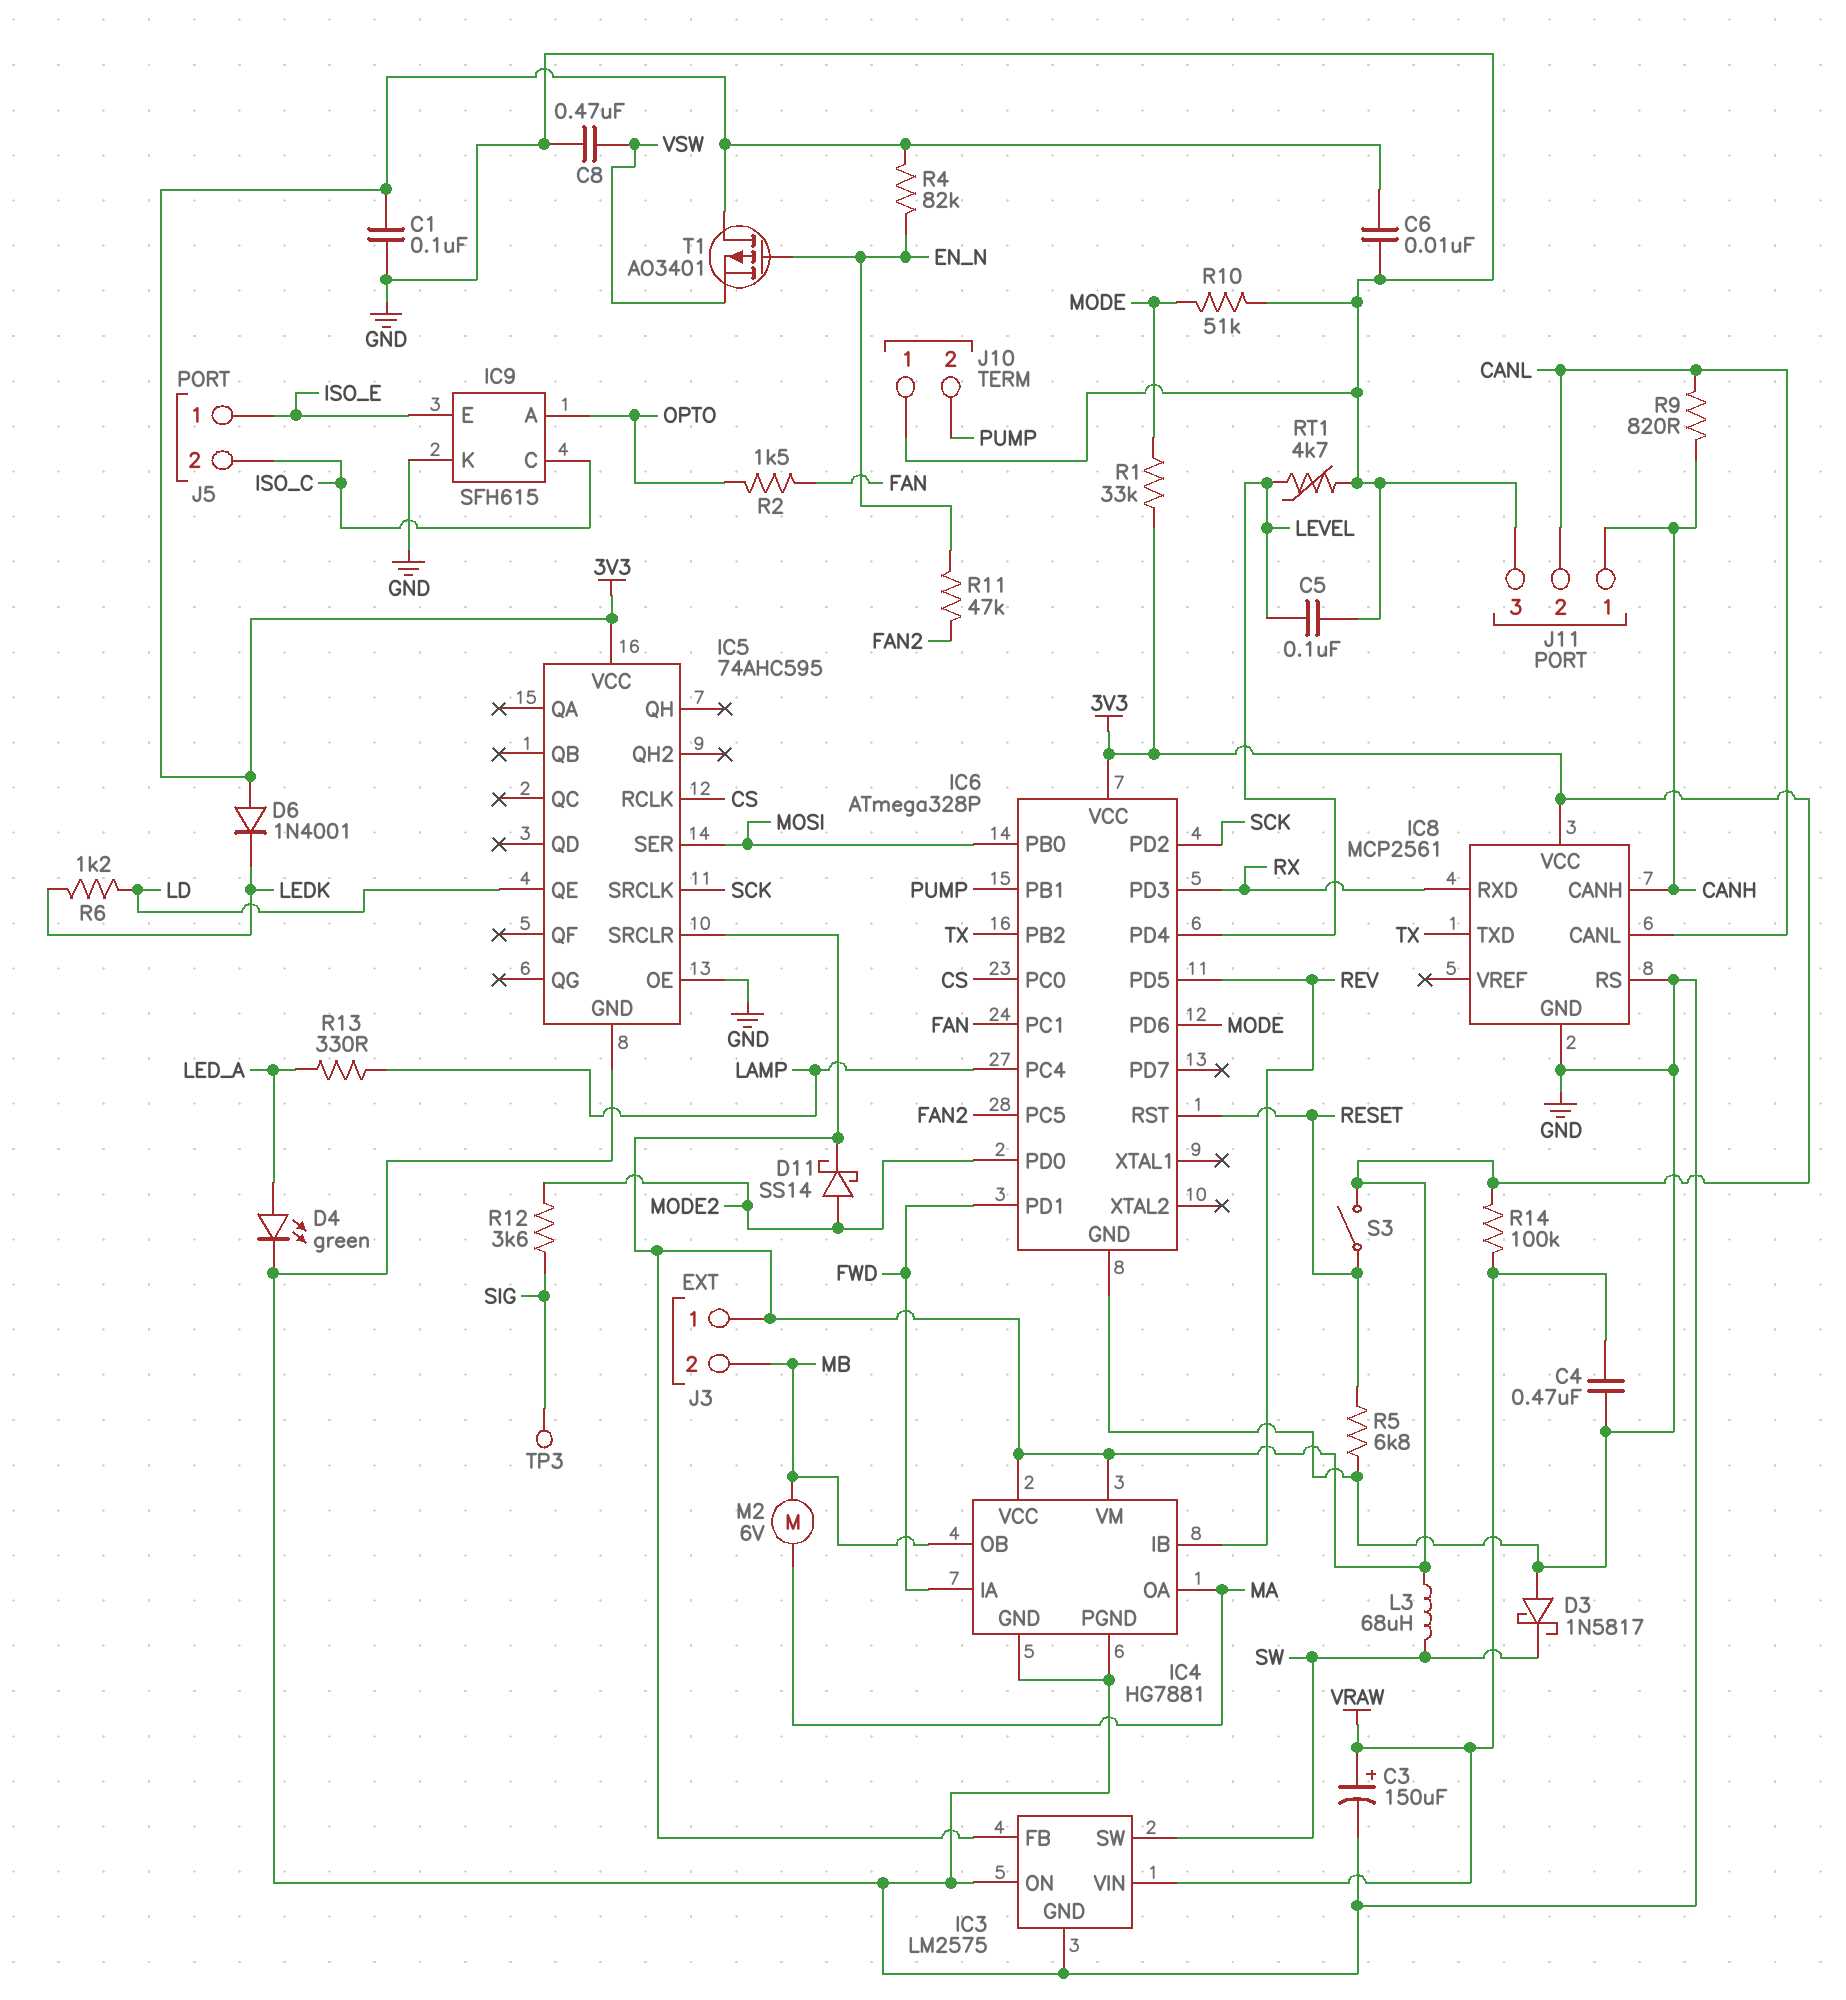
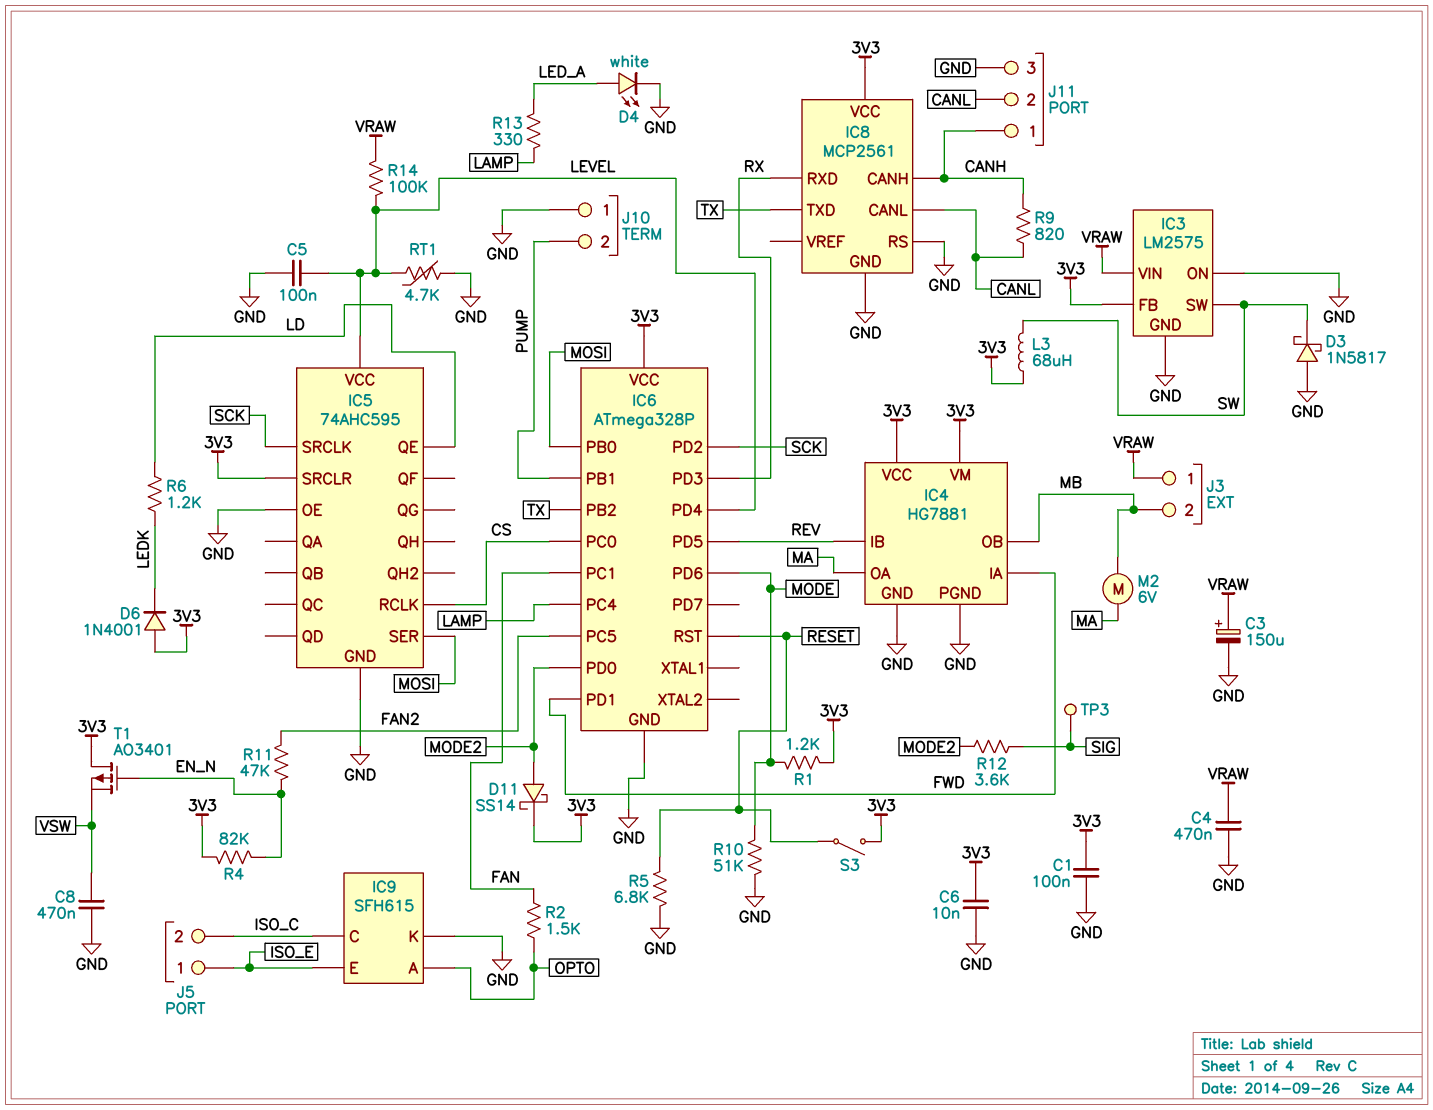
D4: LED green (A LED_A, K GND) -> LED white (A LED_A, K GND)
IC5 pin VCC: 3V3 -> LEVEL
J3 pin 1: 3V3 -> VRAW
R1: 33k (3V3, MODE) -> 1.2k (3V3, MODE)
R14: 100k (3V3, VRAW) -> 100k (LEVEL, VRAW)

